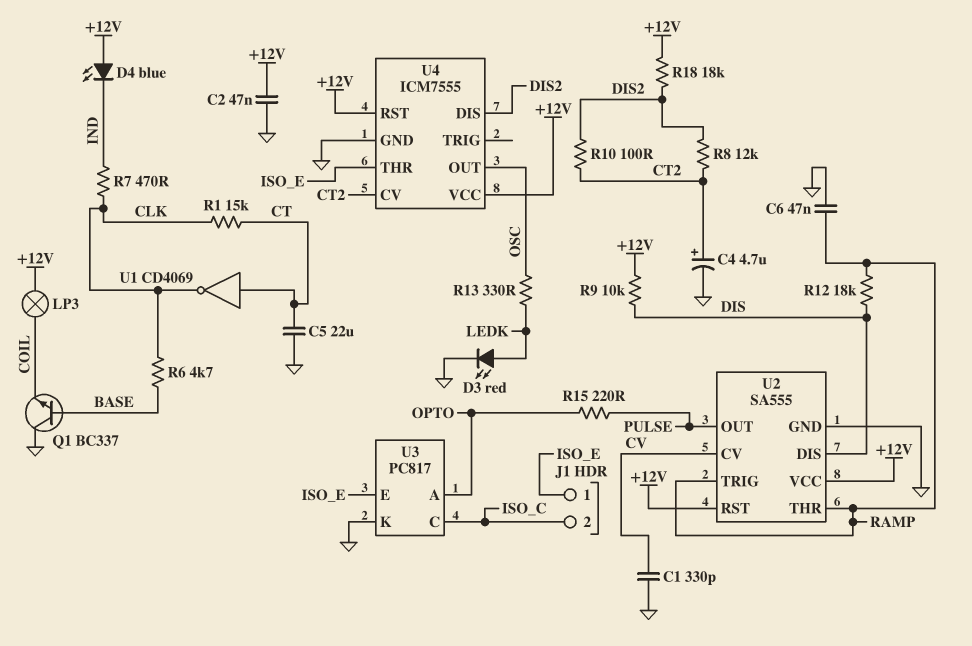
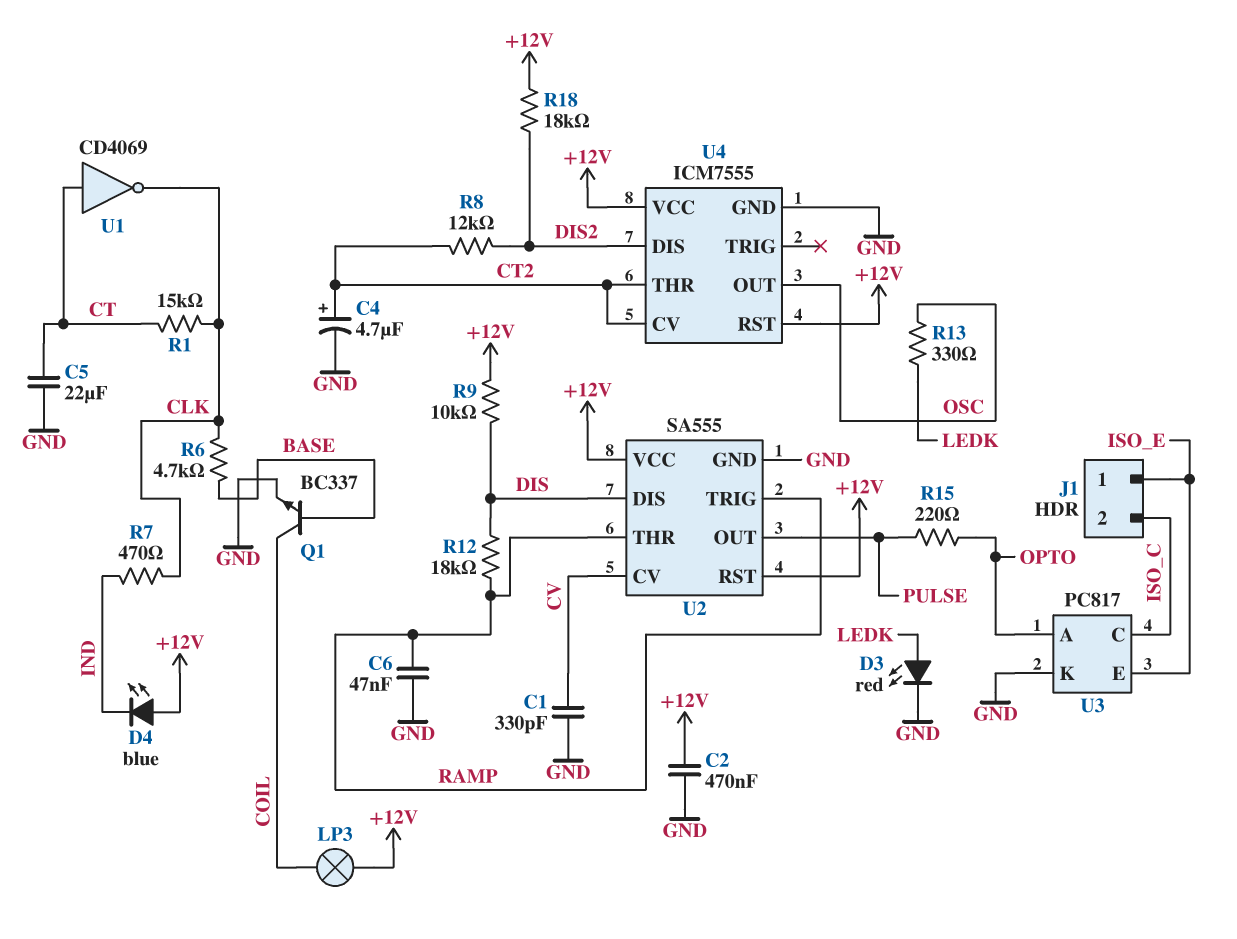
C2: 47nF (+12V, GND) -> 470nF (+12V, GND)
Q1: NPN BC337 (B BASE, C GND, E COIL) -> NPN BC337 (B BASE, C COIL, E GND)
R10: 100 (CT2, DIS2) -> none
U4 pin THR: ISO_E -> CT2

